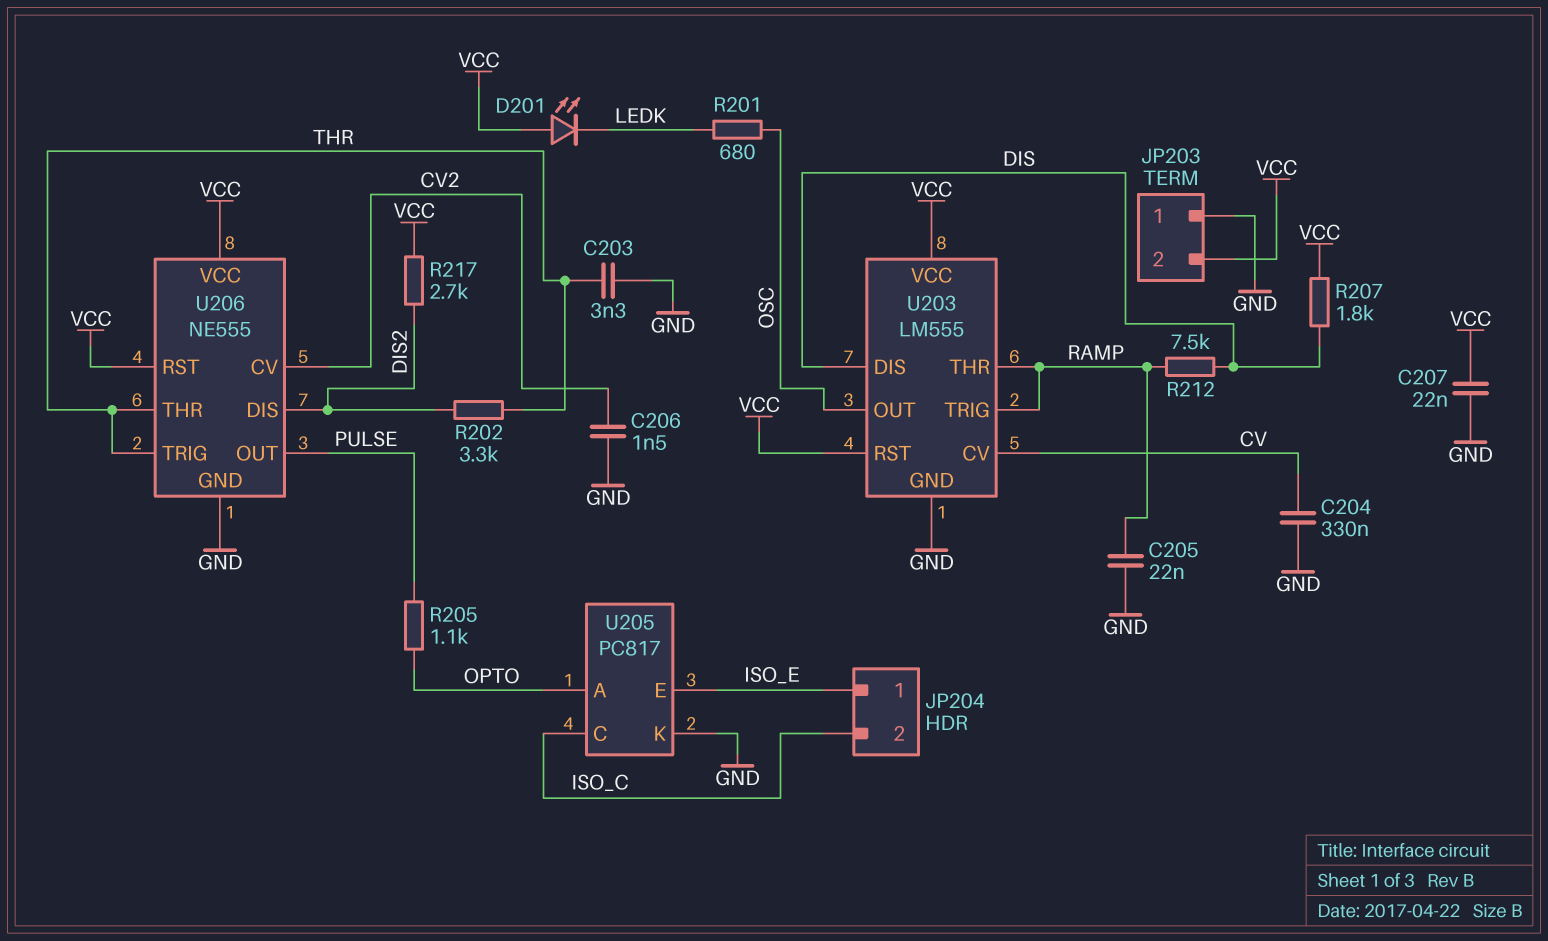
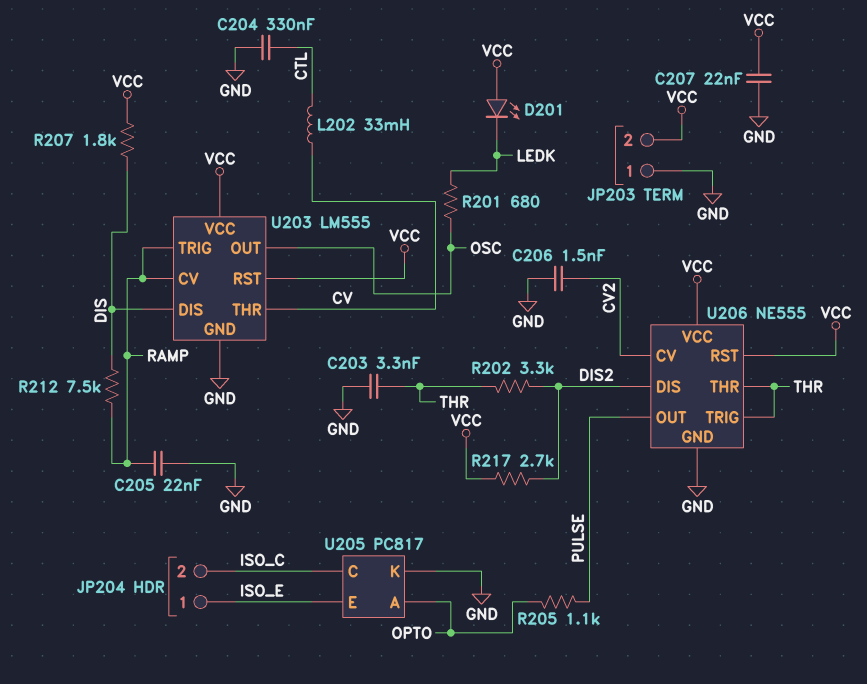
C204: 330nF (CV, GND) -> 330nF (CTL, GND)
L202: none -> 33mH (CTL, CV)
U203 pin CV: CV -> RAMP
U203 pin THR: RAMP -> CV

